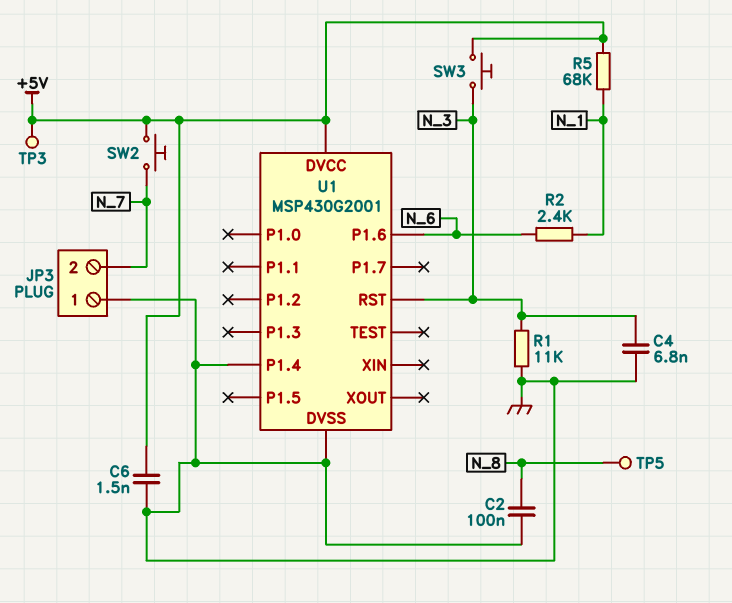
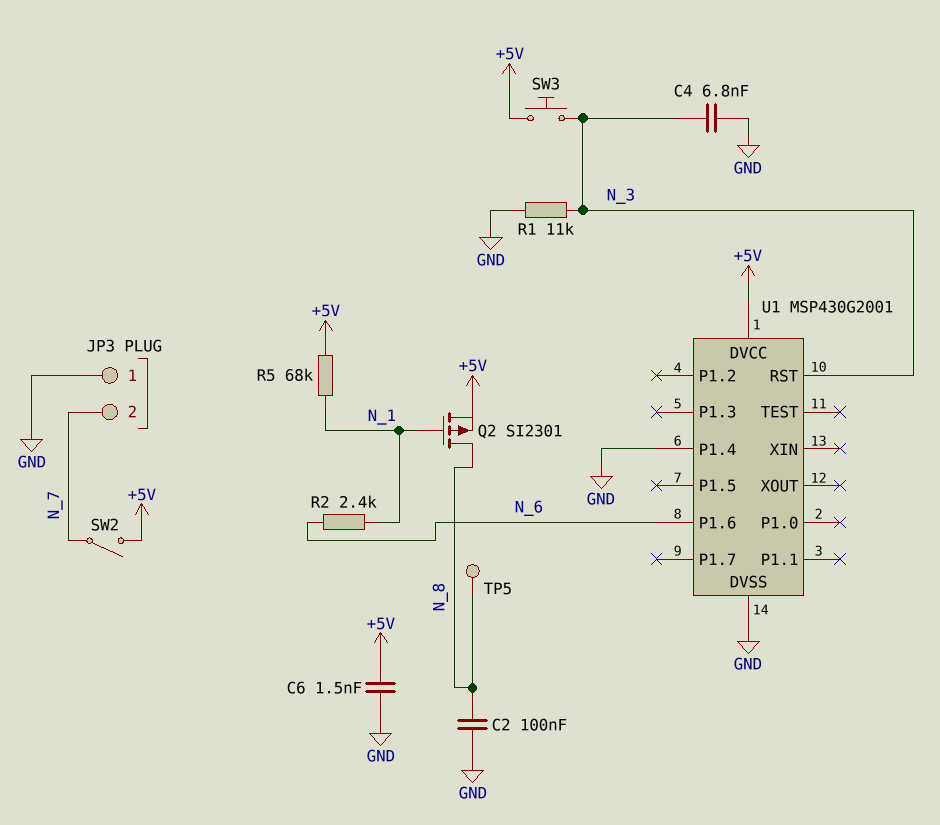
Q2: none -> PMOS SI2301 (G N_1, D N_8, S +5V)
SW2: button (+5V, N_7) -> switch (+5V, N_7)
TP3: test point (+5V) -> none

